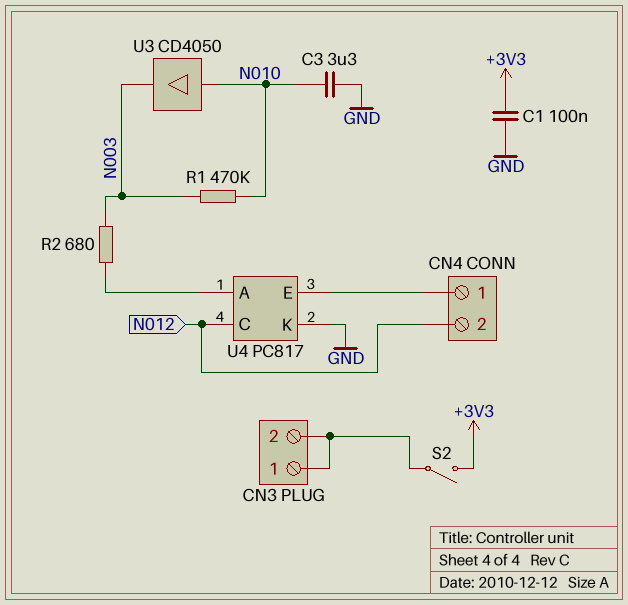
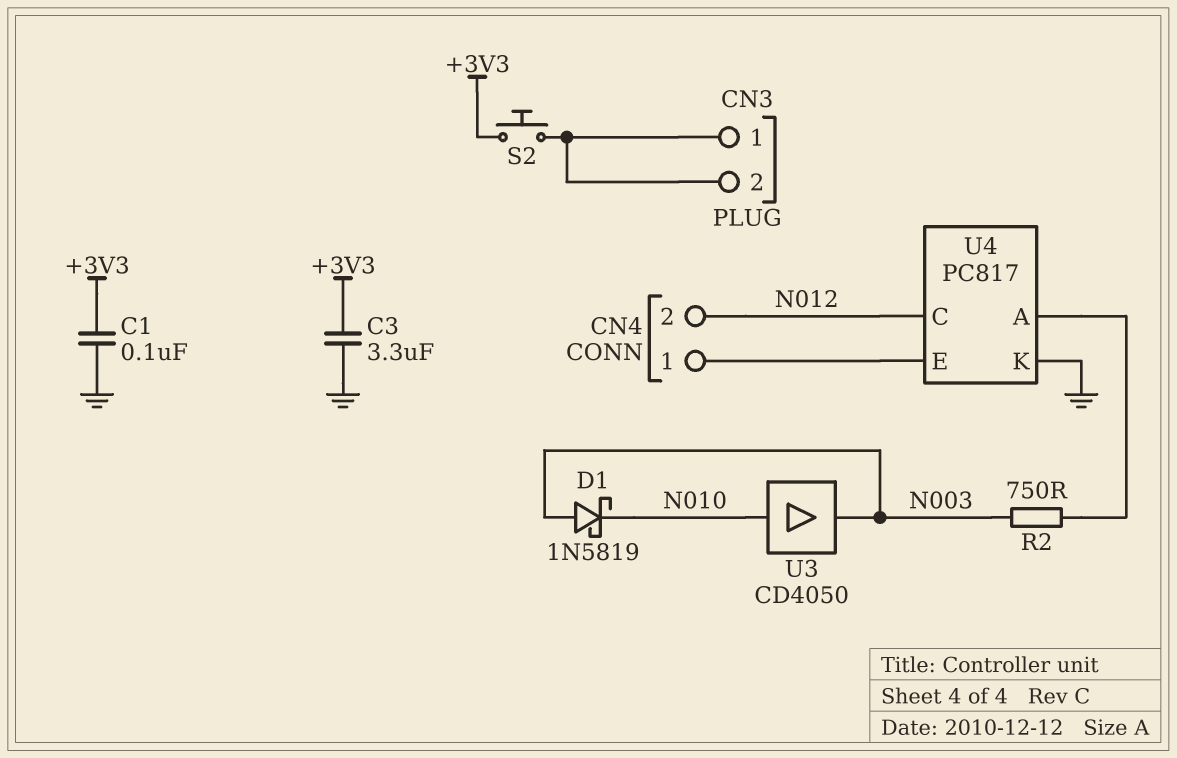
C3: 3.3uF (GND, N010) -> 3.3uF (+3V3, GND)
D1: none -> schottky 1N5819 (A N003, K N010)
R1: 470k (N003, N010) -> none
R2: 680 (N003, U4/A) -> 750 (N003, U4/A)
S2: switch (+3V3, CN3/1) -> button (+3V3, CN3/1)

